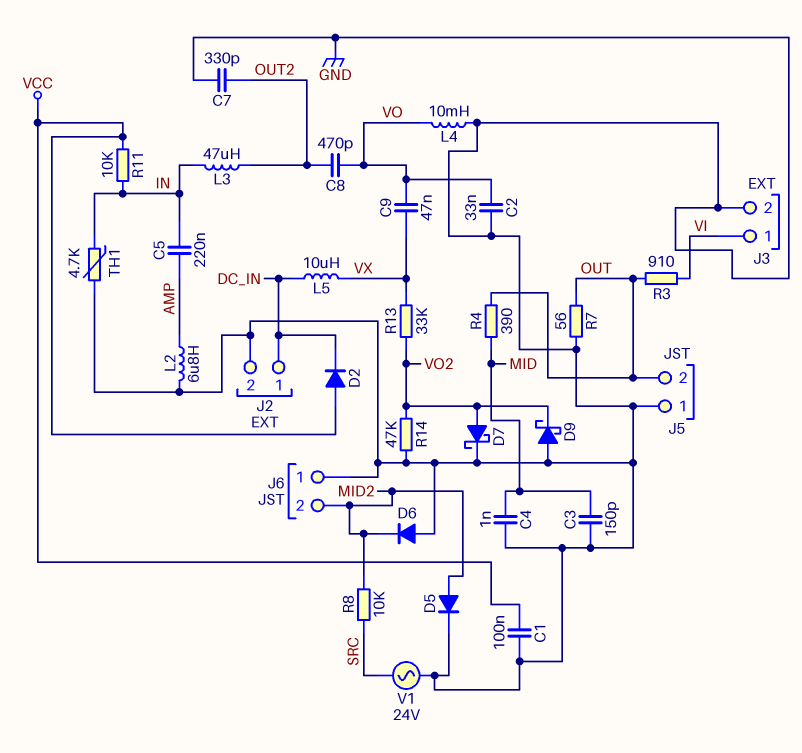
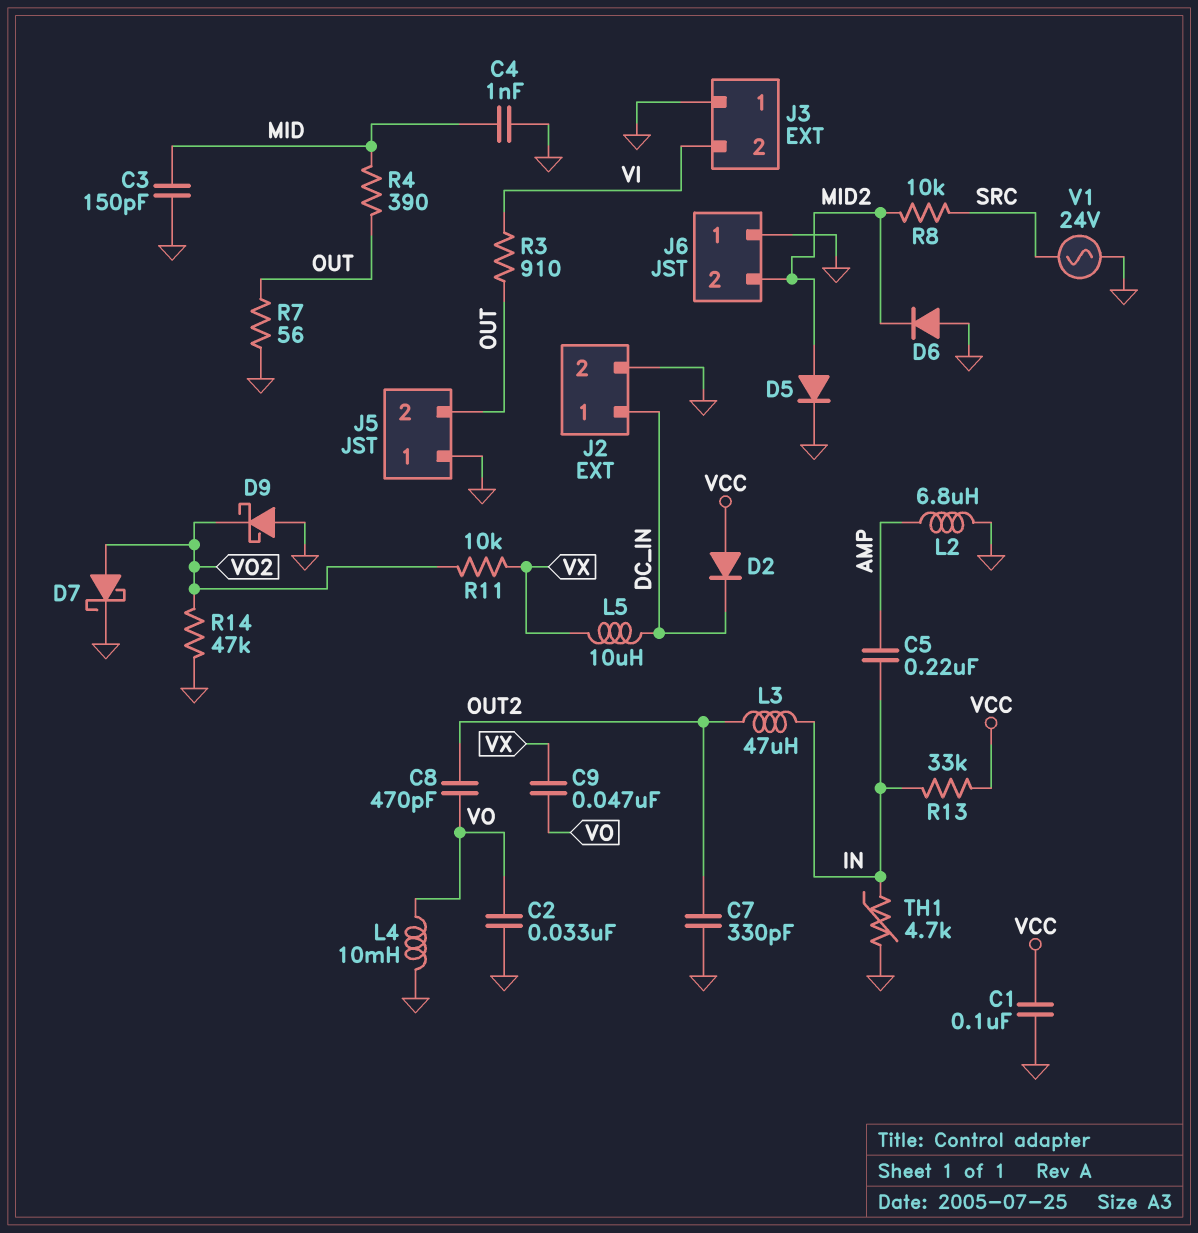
J3 pin 1: VI -> GND
J3 pin 2: GND -> VI
R11: 10k (IN, VCC) -> 10k (VO2, VX)
R13: 33k (VO2, VX) -> 33k (IN, VCC)

